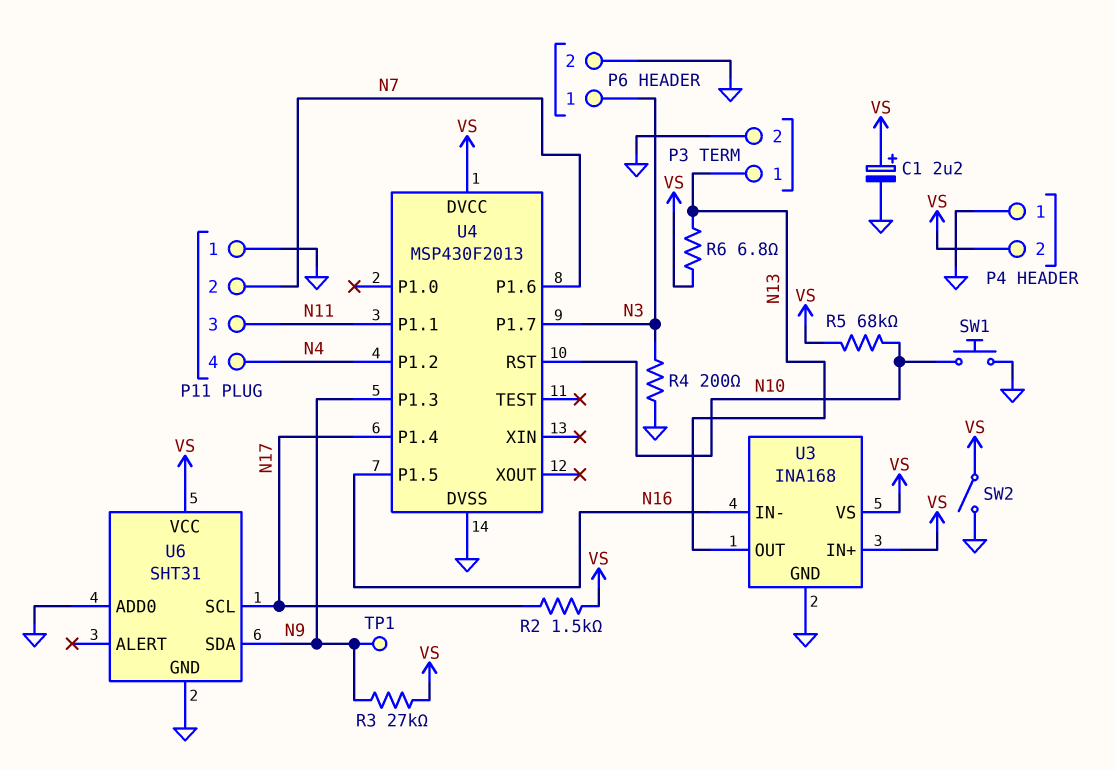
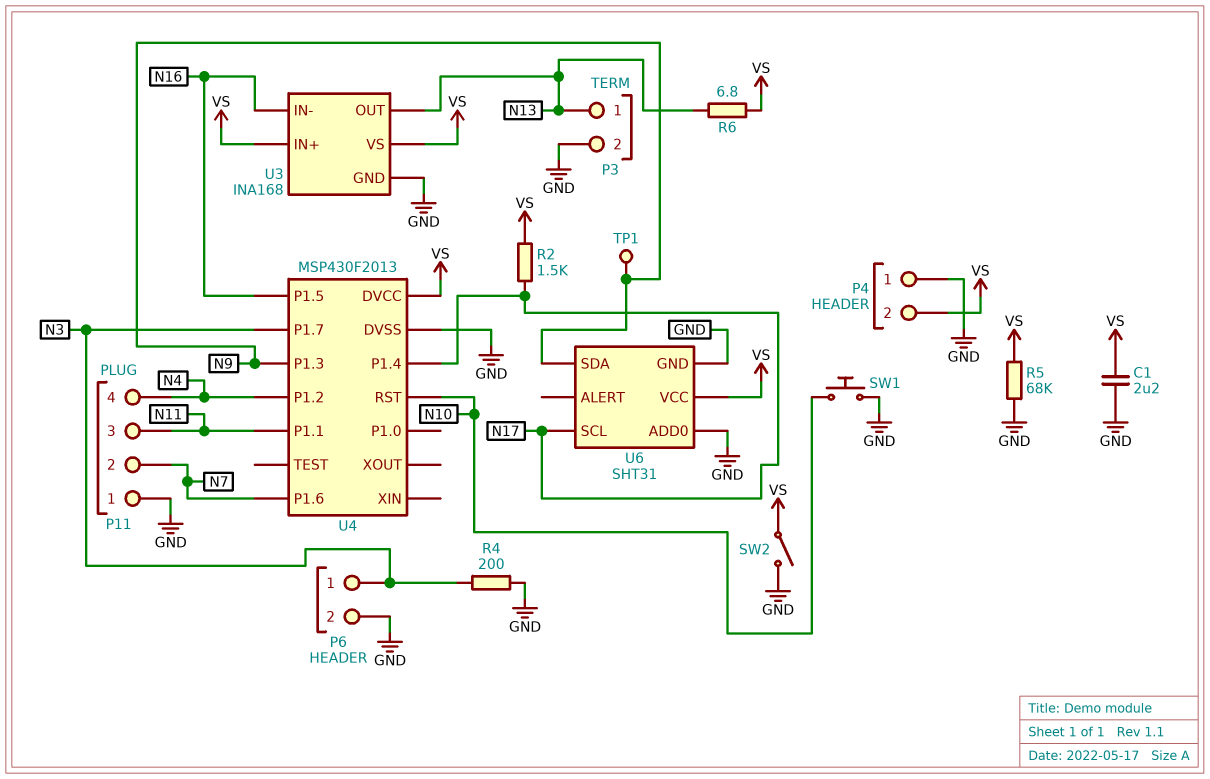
C1: 2.2uF (plus VS, minus GND) -> 2.2uF (GND, VS)
R3: 27k (N9, VS) -> none
R5: 68k (N10, VS) -> 68k (GND, VS)

